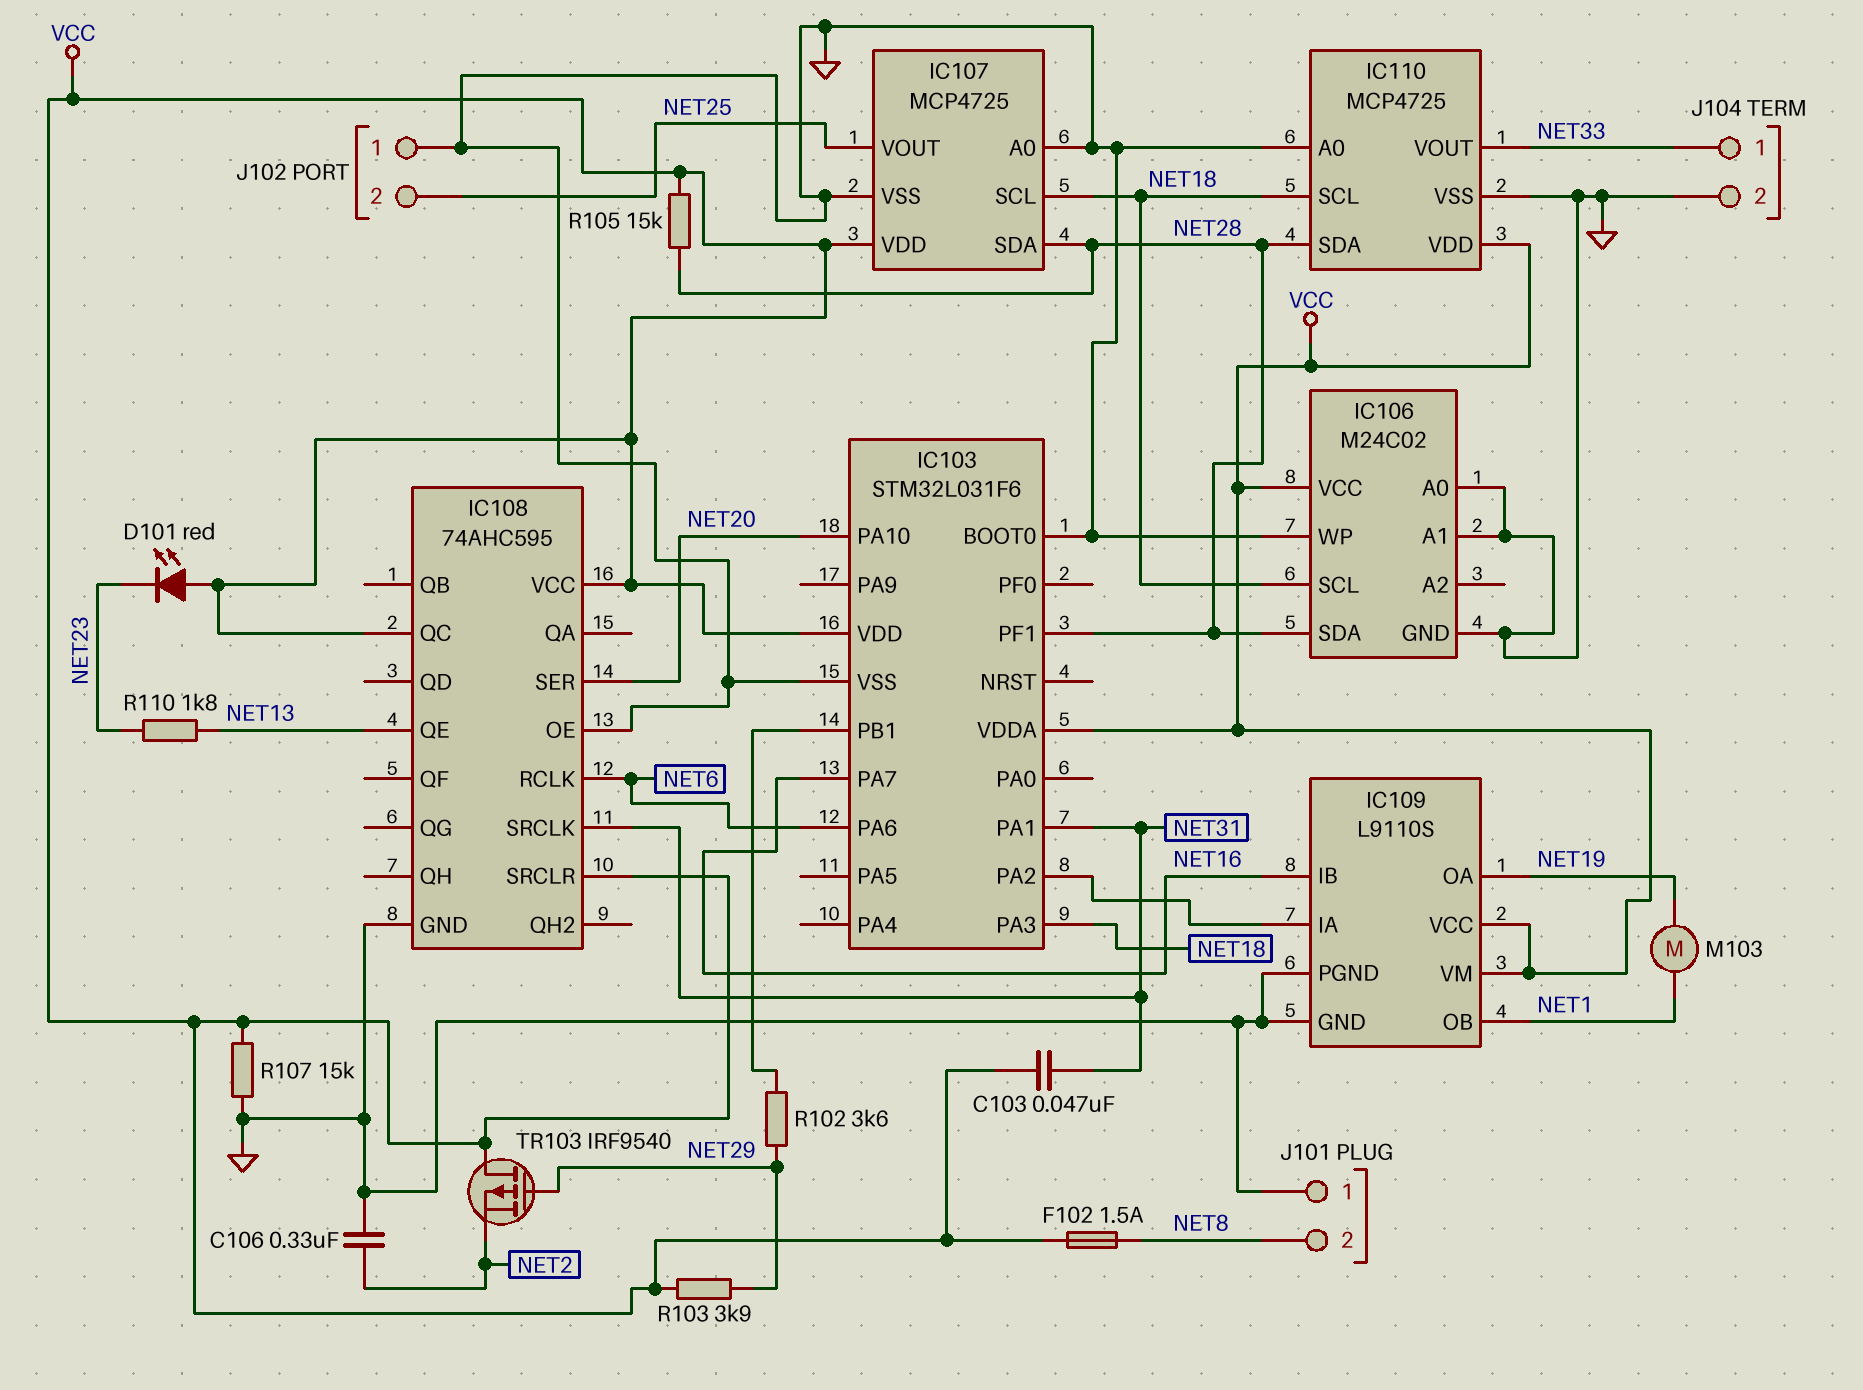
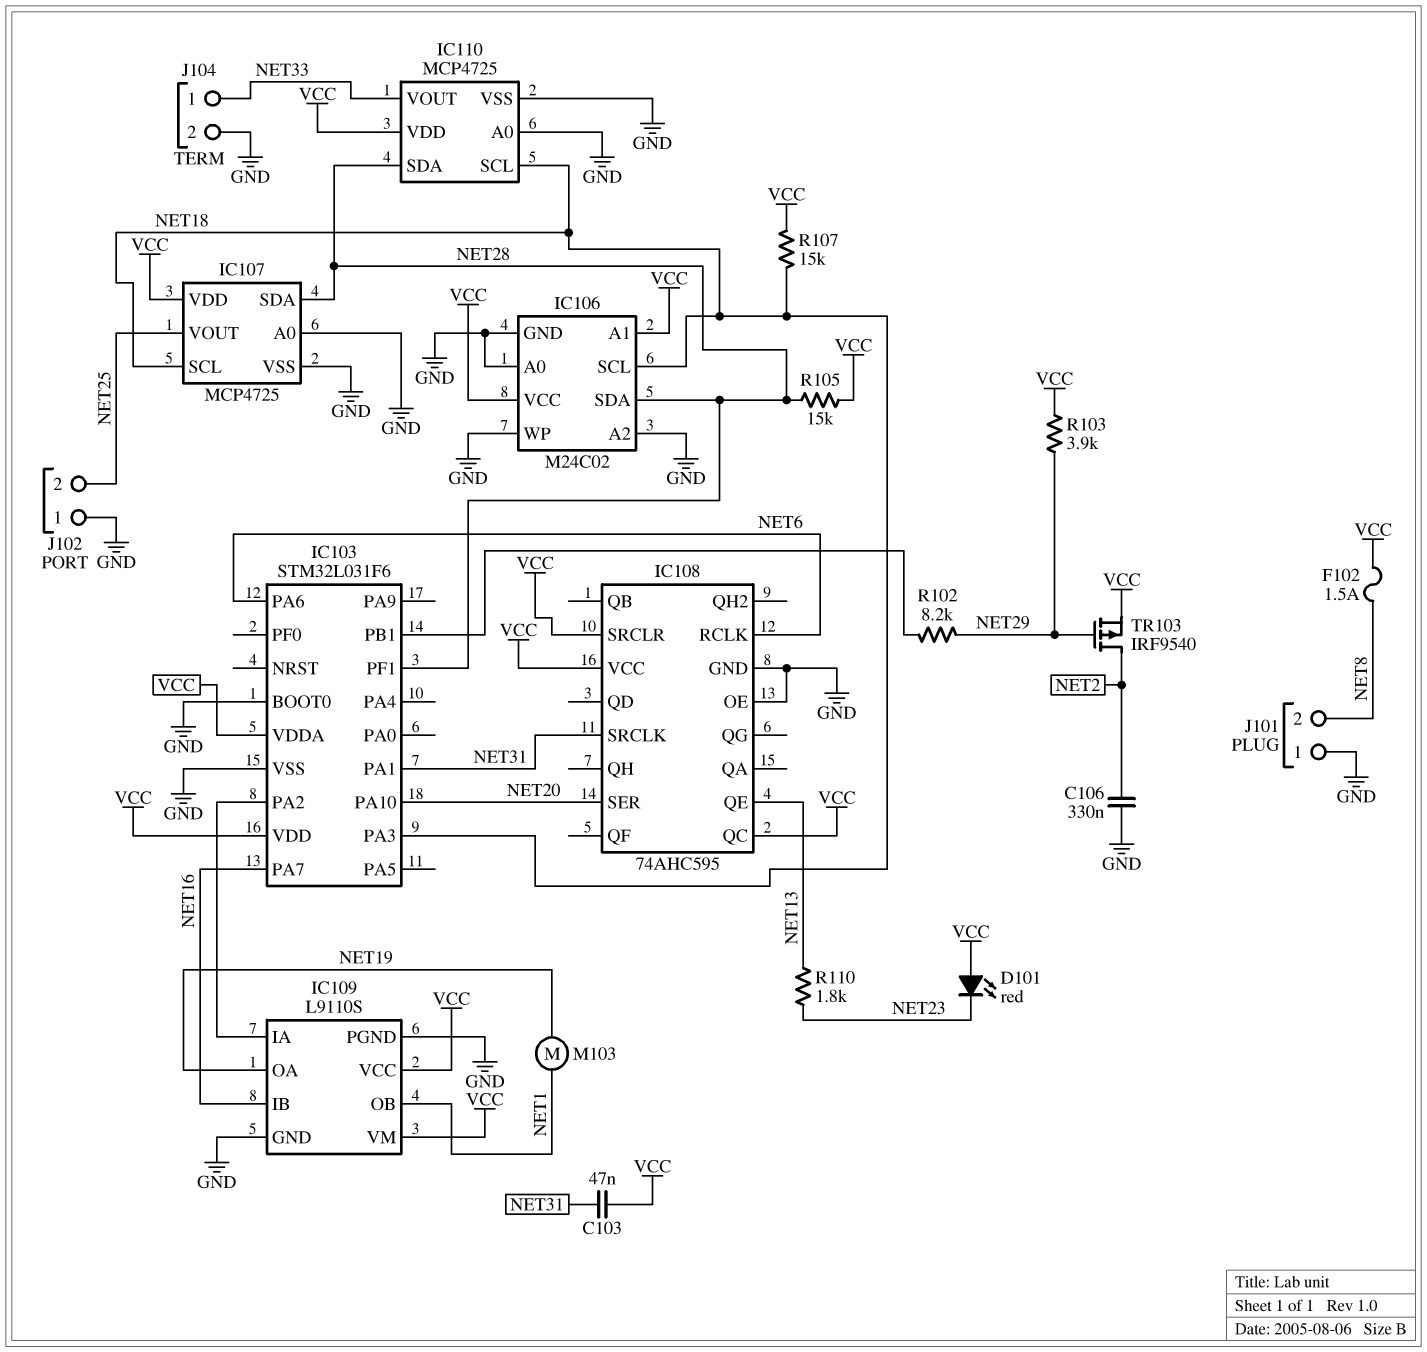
IC106 pin A1: GND -> VCC
IC106 pin A2: none -> GND
R102: 3.6k (IC103/PB1, NET29) -> 8.2k (IC103/PB1, NET29)
R107: 15k (GND, VCC) -> 15k (NET18, VCC)
TR103: PMOS IRF9540 (G NET29, D VCC, S NET2) -> PMOS IRF9540 (G NET29, D NET2, S VCC)

